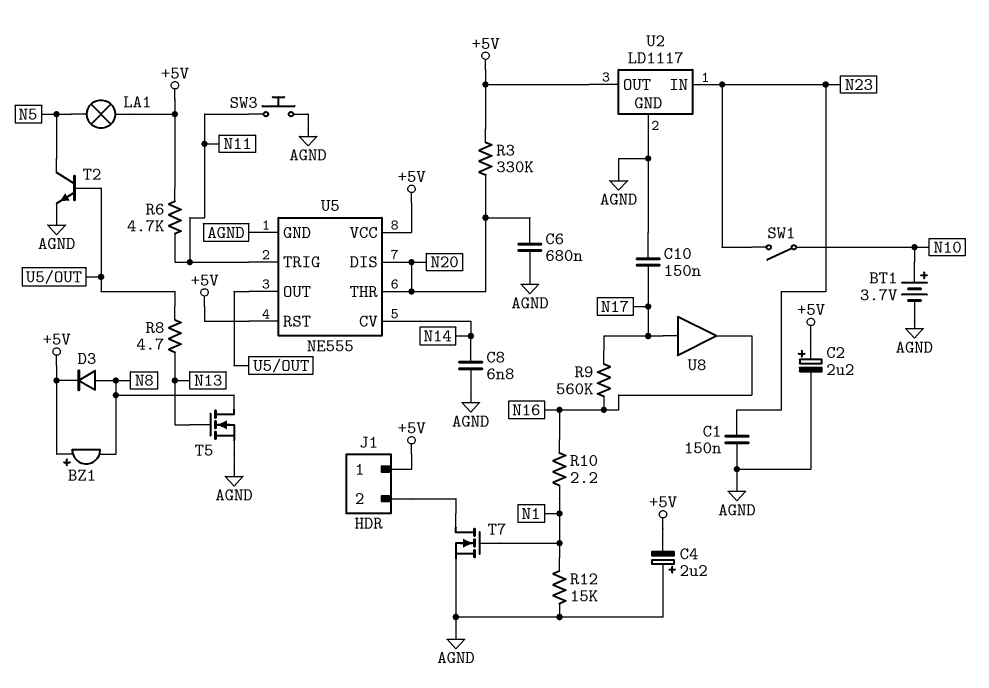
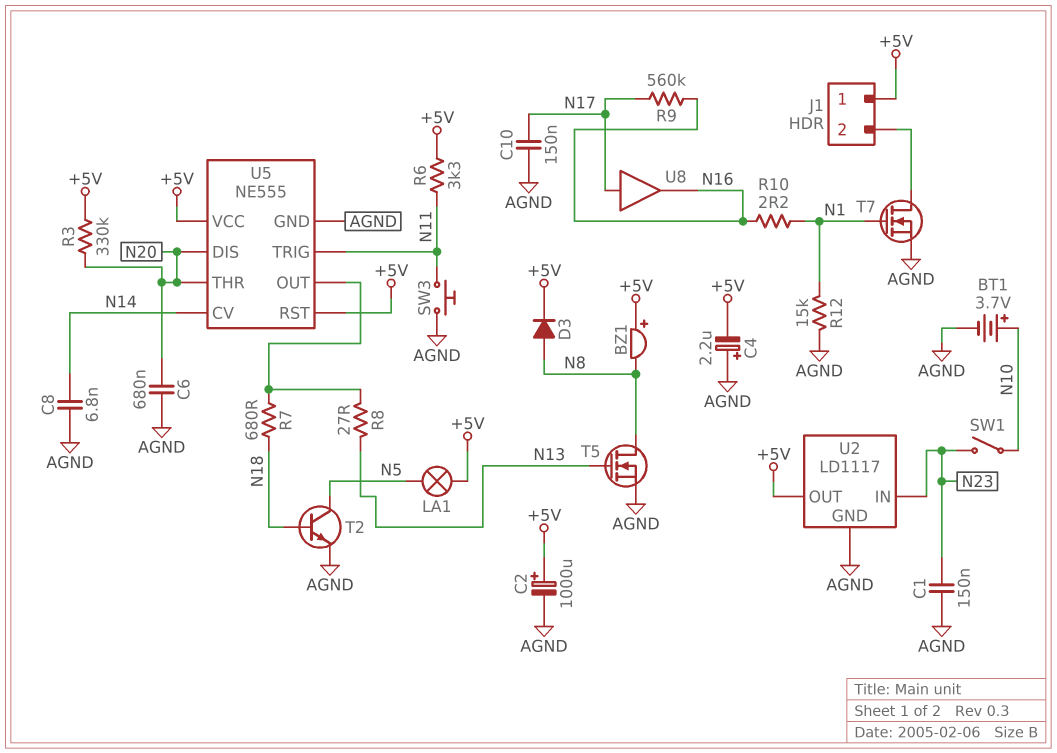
C2: 2.2uF (plus +5V, minus AGND) -> 1000uF (plus +5V, minus AGND)
R6: 4.7k (+5V, N11) -> 3.3k (+5V, N11)
R7: none -> 680 (N18, U5/OUT)
R8: 4.7 (N13, U5/OUT) -> 27 (N13, U5/OUT)
T2: NPN (B U5/OUT, C N5, E AGND) -> NPN (B N18, C N5, E AGND)

